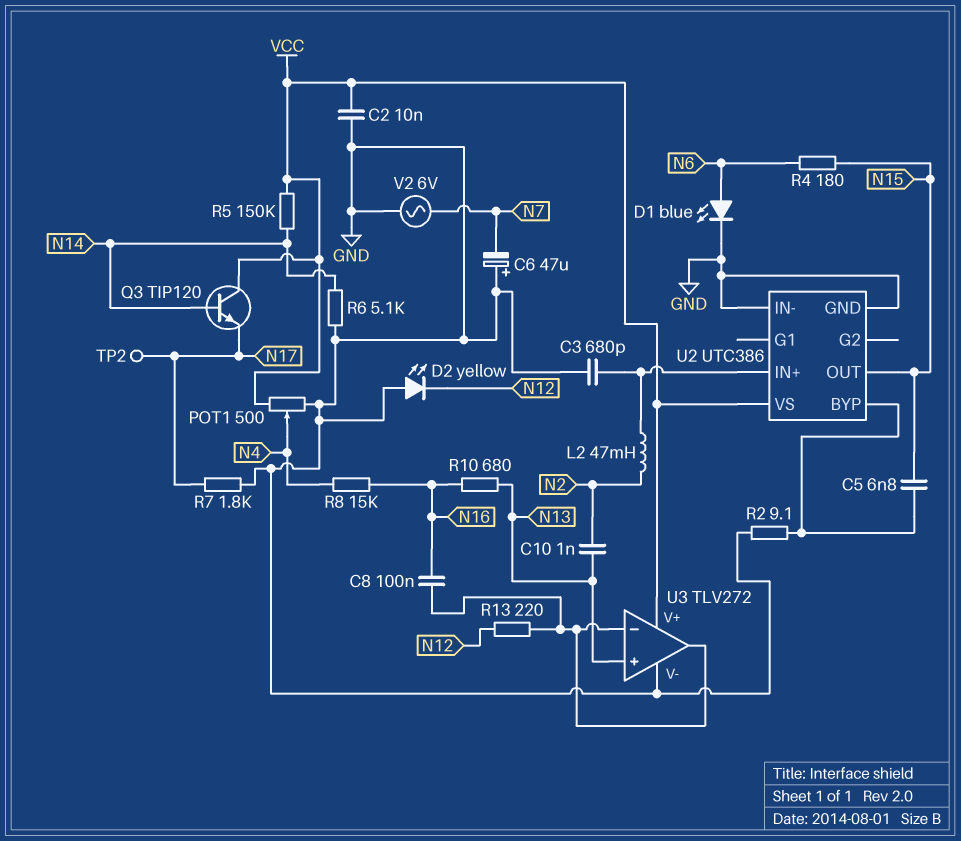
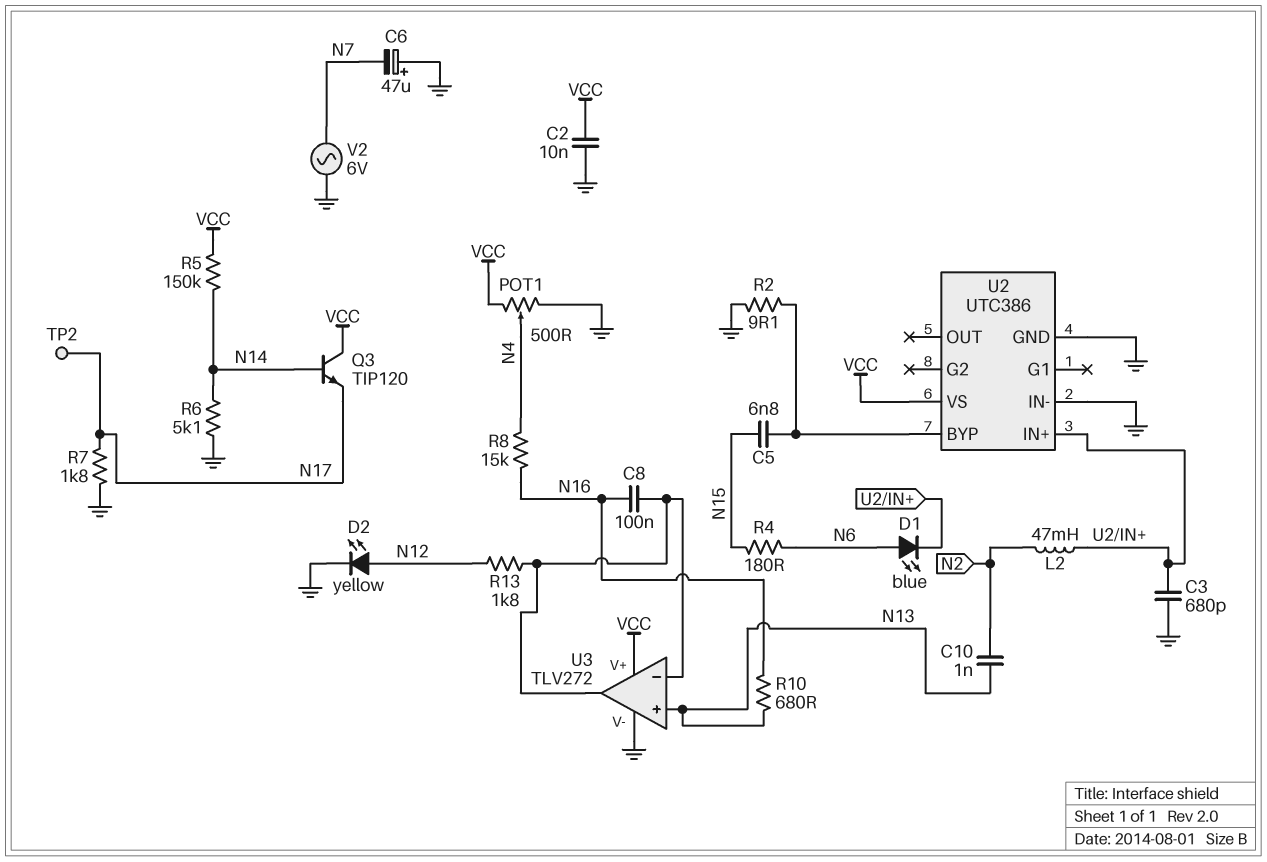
D1: LED blue (A N6, K GND) -> LED blue (A N6, K U2/IN+)
D2: LED yellow (A GND, K N12) -> LED yellow (A N12, K GND)
R13: 220 (N12, U3/in-) -> 1.8k (N12, U3/in-)
U2 pin OUT: N15 -> none

